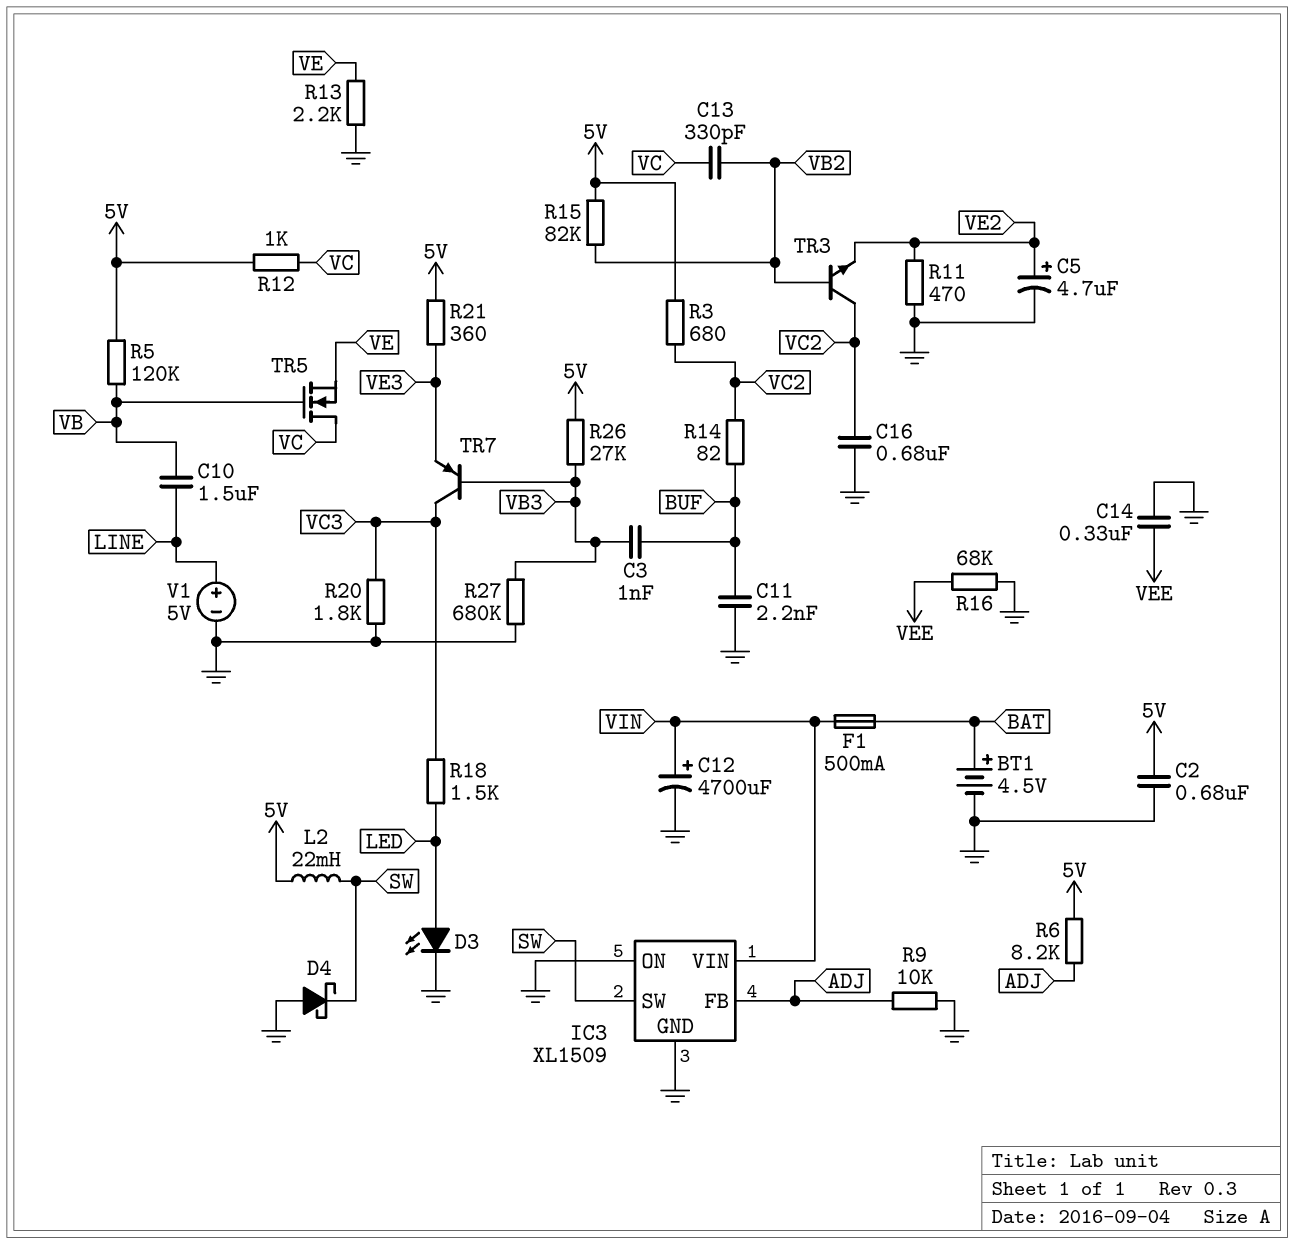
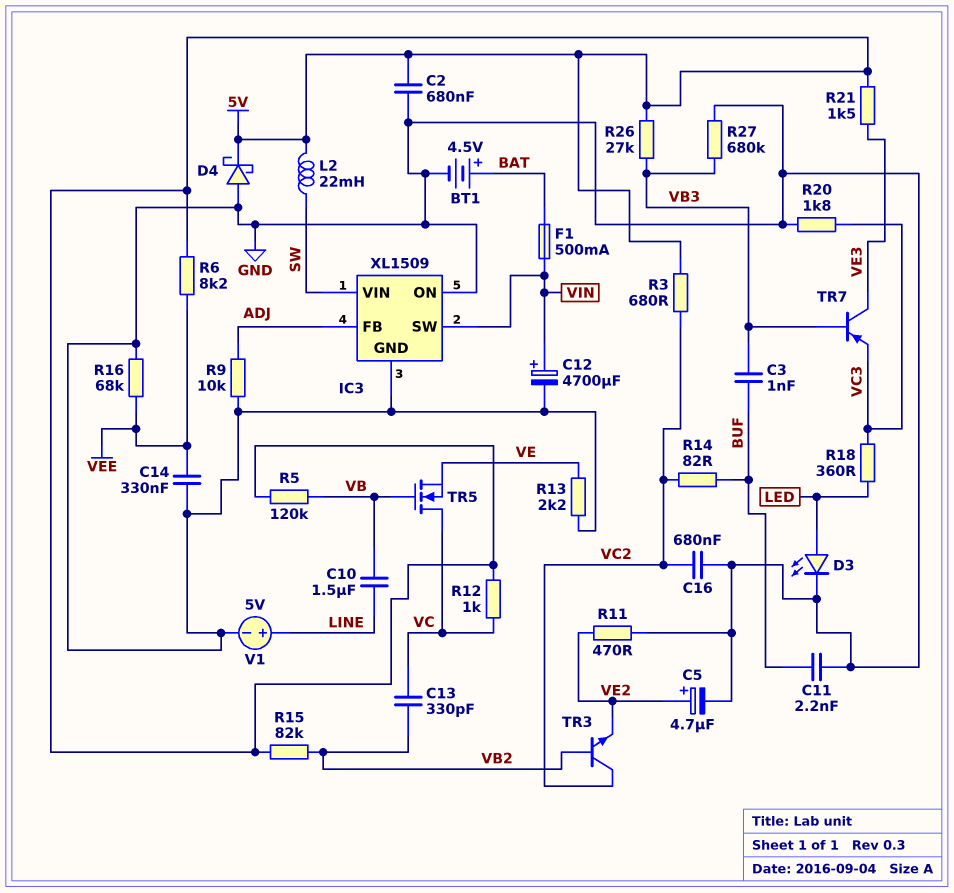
D4: schottky (A GND, K SW) -> schottky (A GND, K 5V)
IC3 pin SW: SW -> VIN
IC3 pin VIN: VIN -> SW
R6: 8.2k (5V, ADJ) -> 8.2k (5V, VEE)
R18: 1.5k (LED, VC3) -> 360 (LED, VC3)
R21: 360 (5V, VE3) -> 1.5k (5V, VE3)
TR7: PNP (B VB3, C VC3, E VE3) -> PNP (B VB3, C VE3, E VC3)

